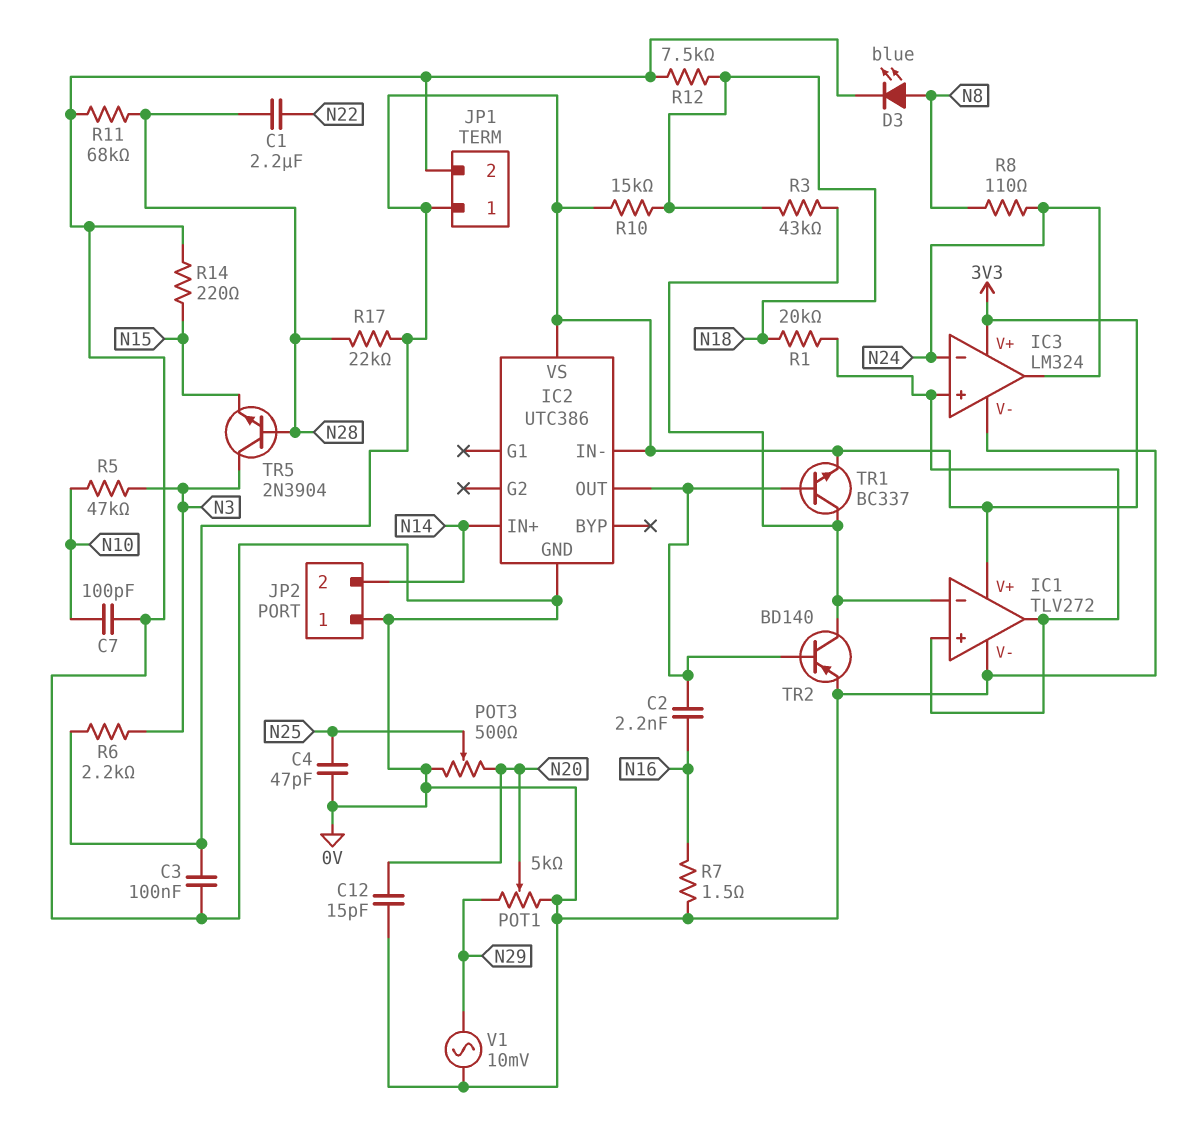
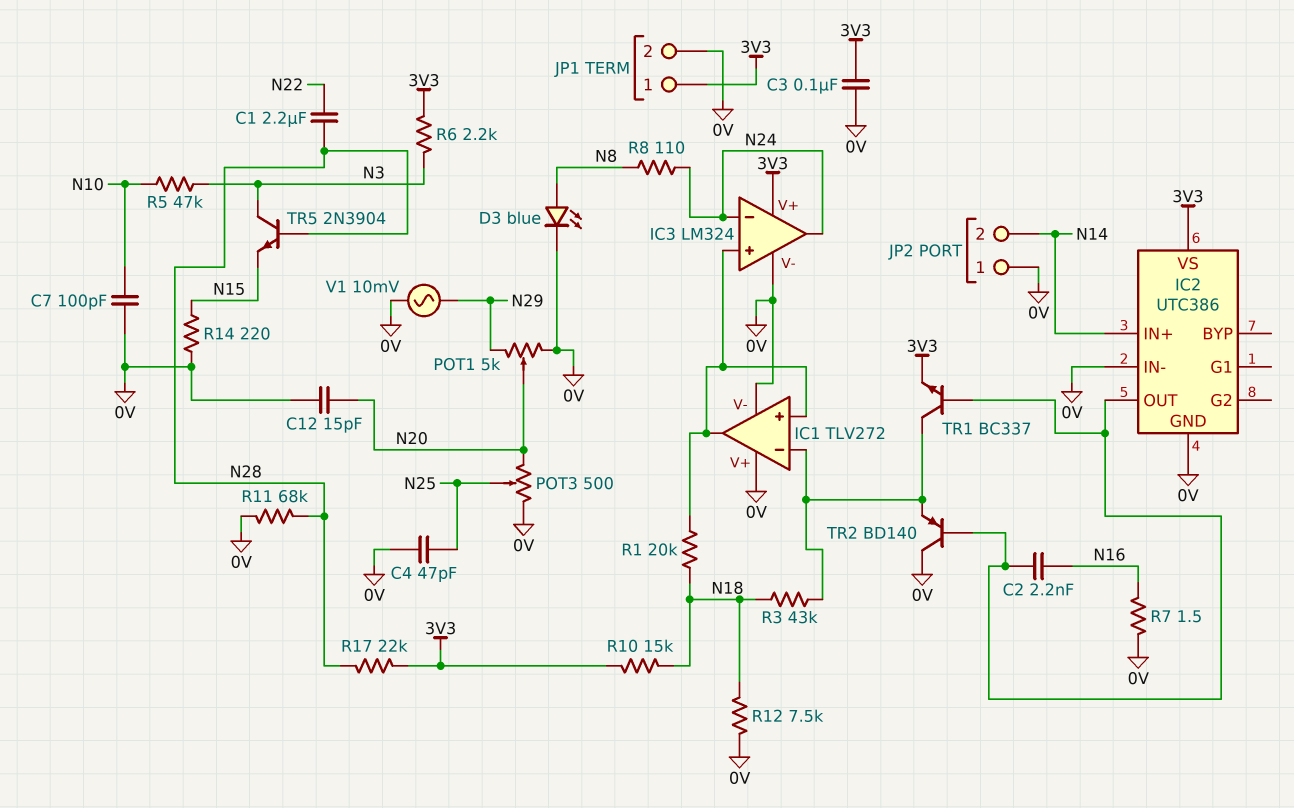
IC1 pin V+: 3V3 -> 0V
IC2 pin IN-: 3V3 -> 0V
TR2: PNP BD140 (B IC2/OUT, C IC1/in-, E 0V) -> PNP BD140 (B IC2/OUT, C 0V, E IC1/in-)

